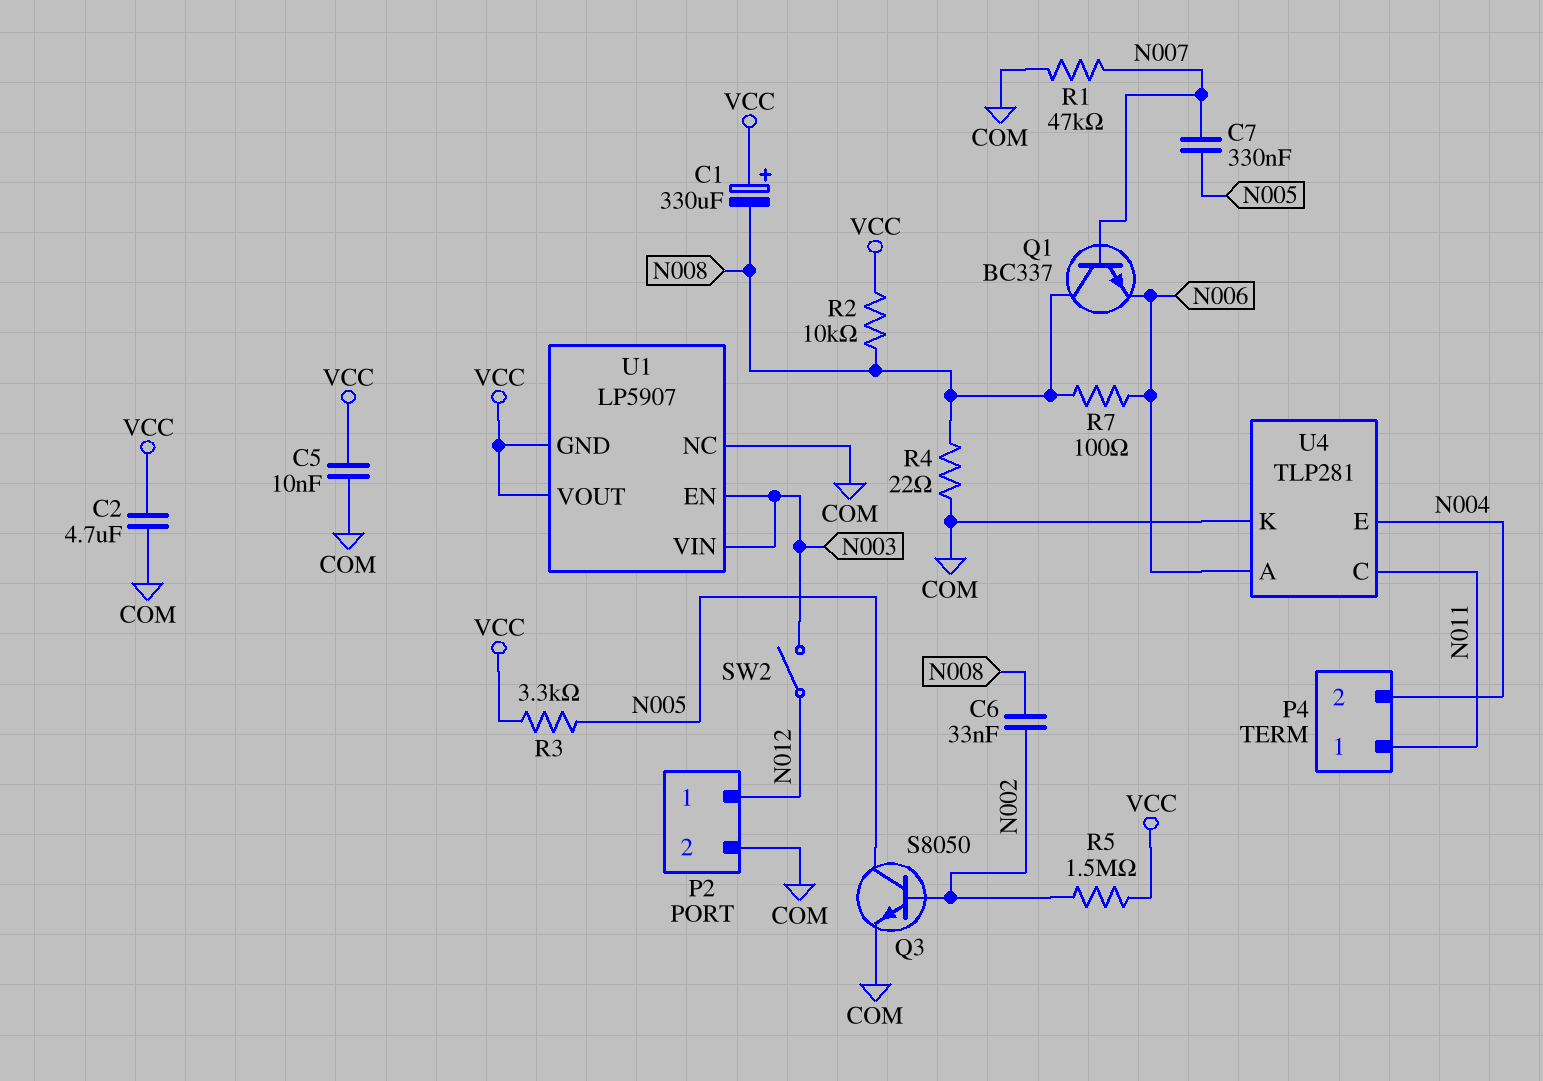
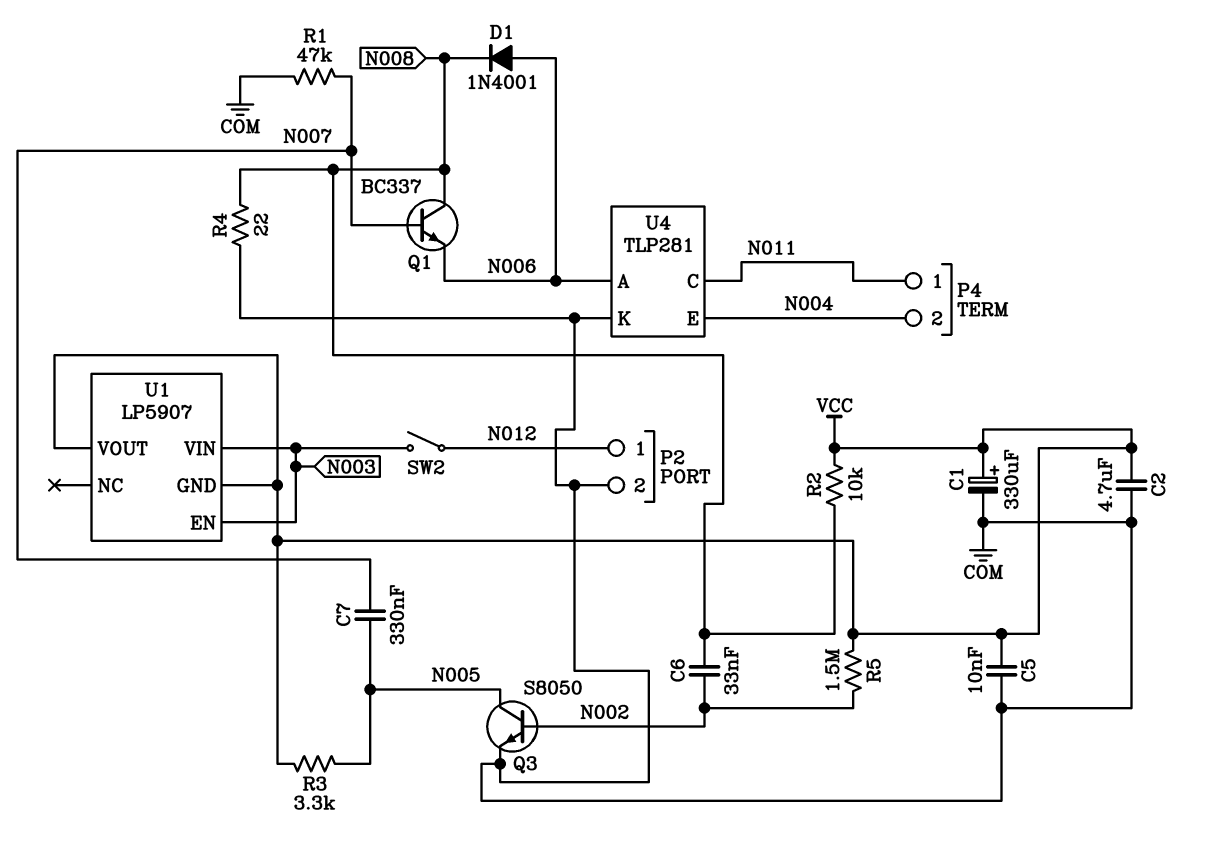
C1: 330uF (plus VCC, minus N008) -> 330uF (plus VCC, minus COM)
D1: none -> diode 1N4001 (A N006, K N008)
R7: 100 (N006, N008) -> none
U1 pin NC: COM -> none

